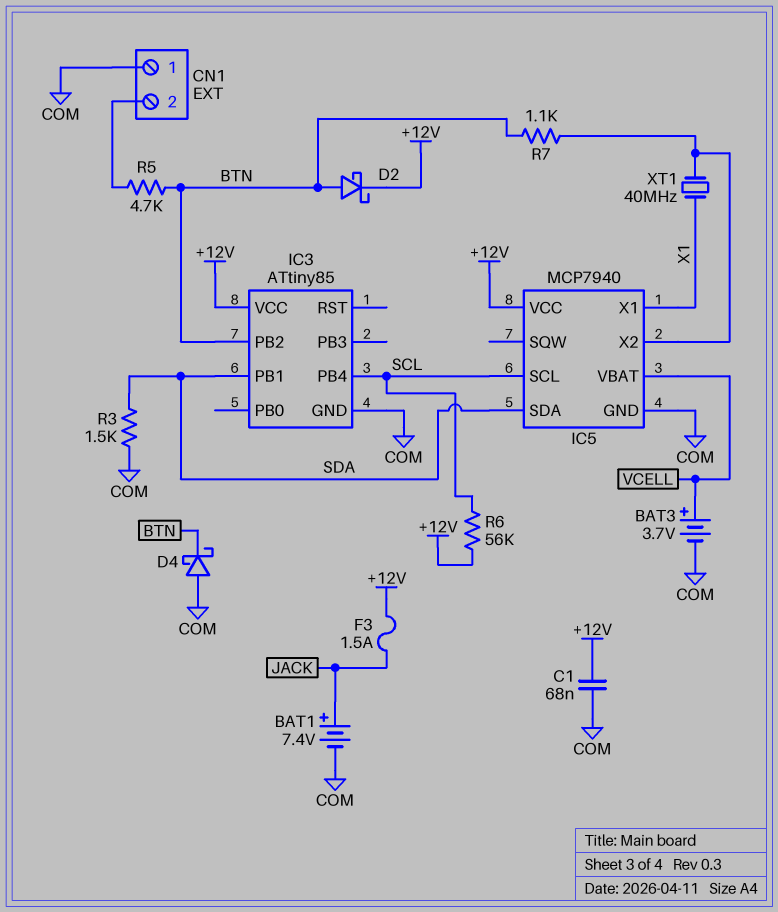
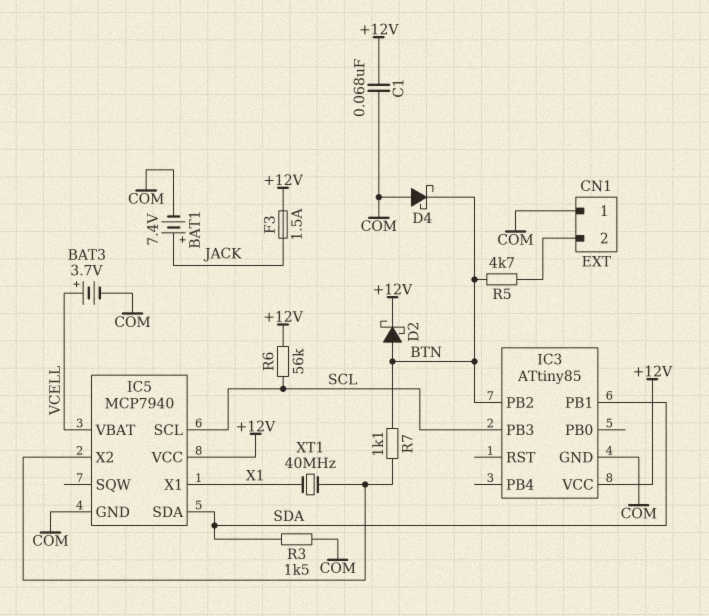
IC3 pin PB3: none -> SCL
IC3 pin PB4: SCL -> none

